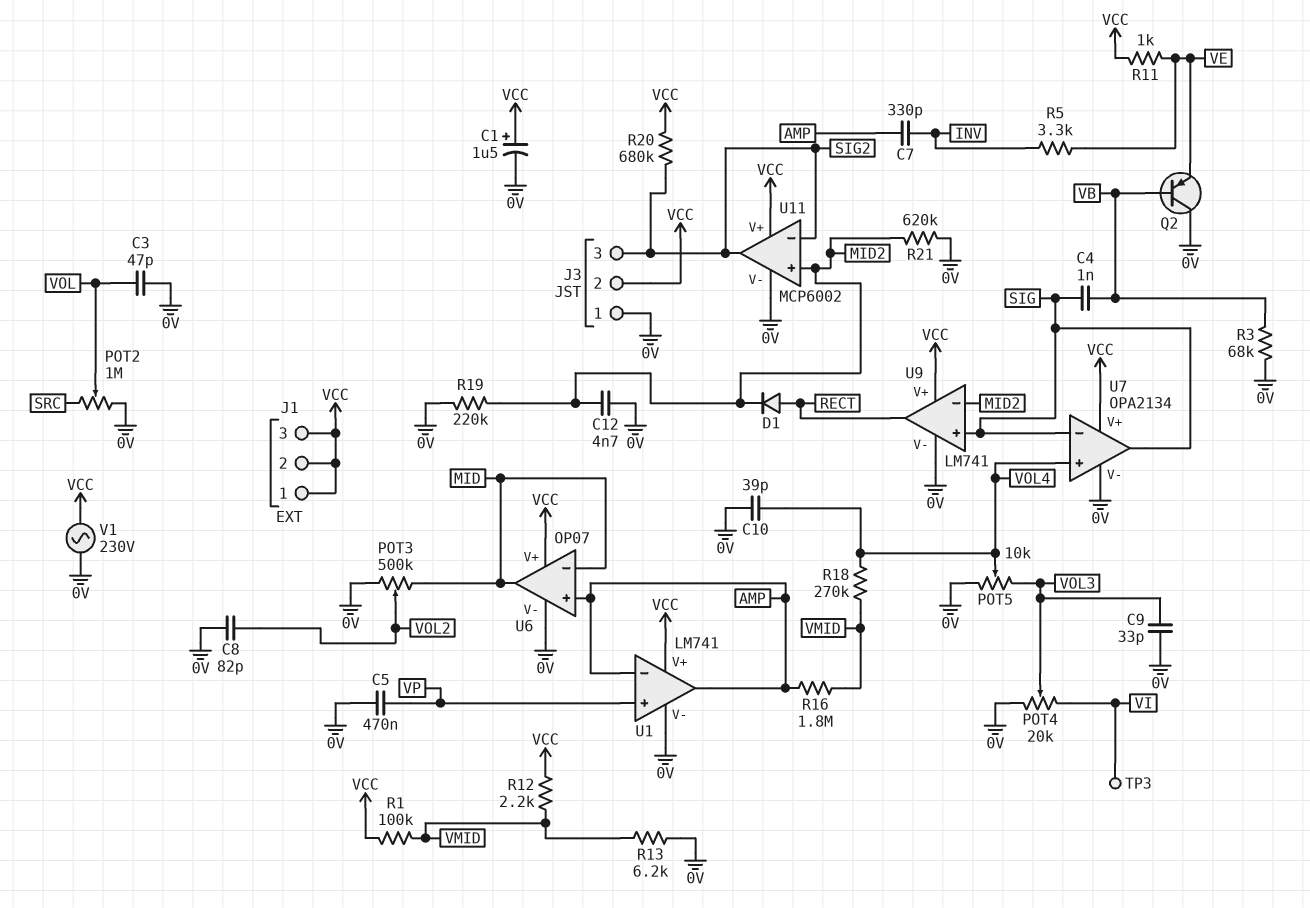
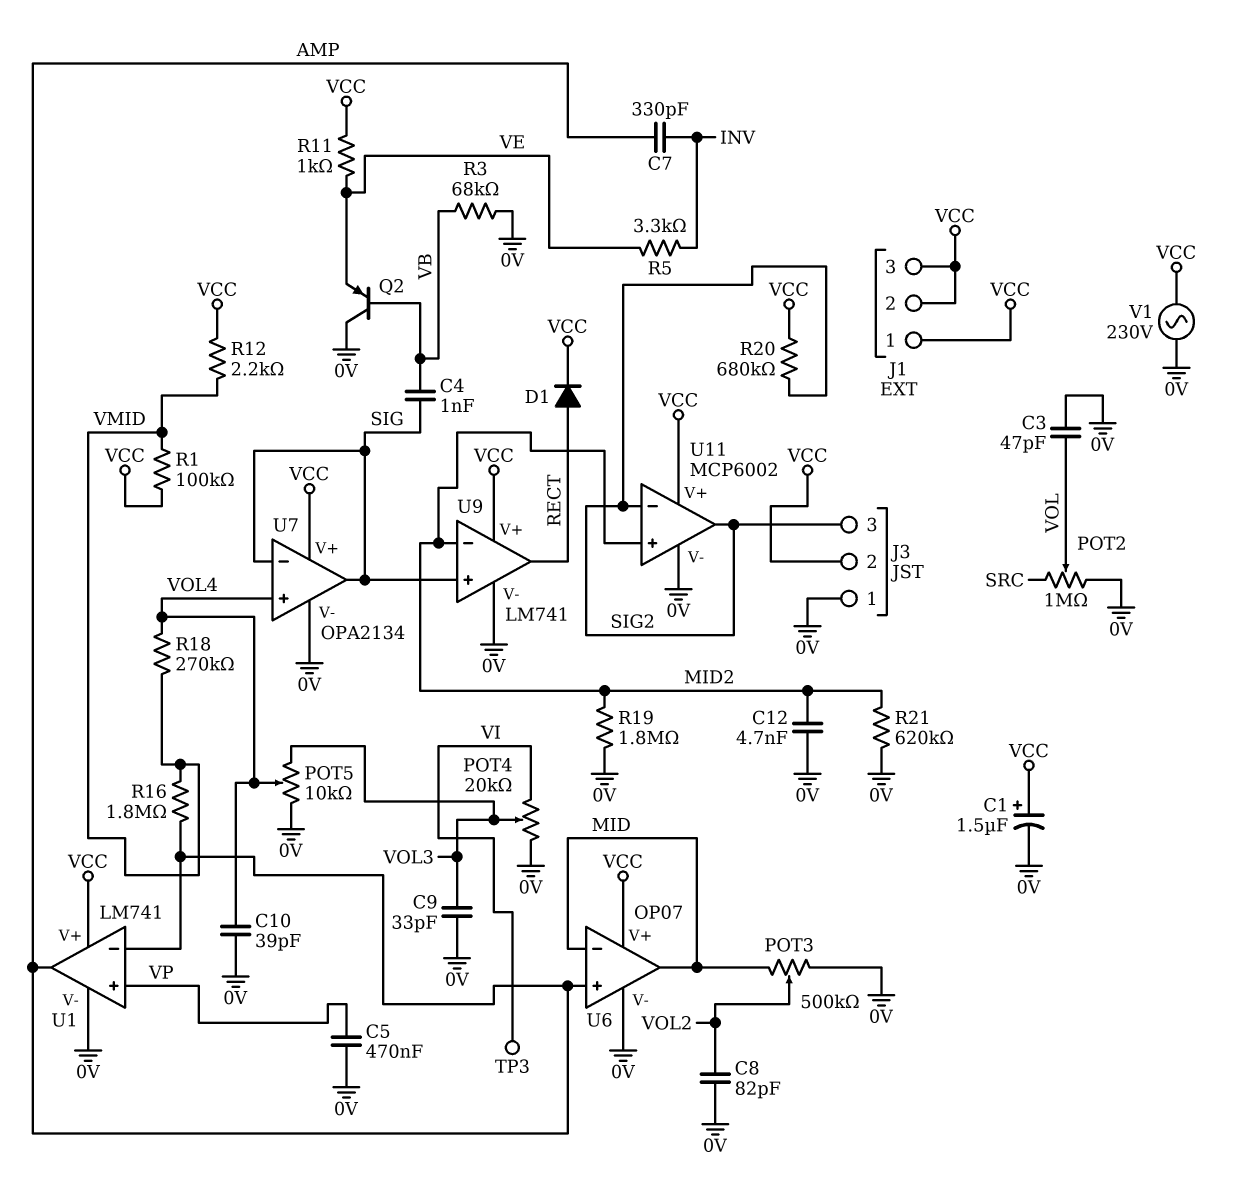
D1: diode (A RECT, K MID2) -> diode (A RECT, K VCC)
R13: 6.2k (0V, VMID) -> none
R19: 220k (0V, MID2) -> 1.8M (0V, MID2)

